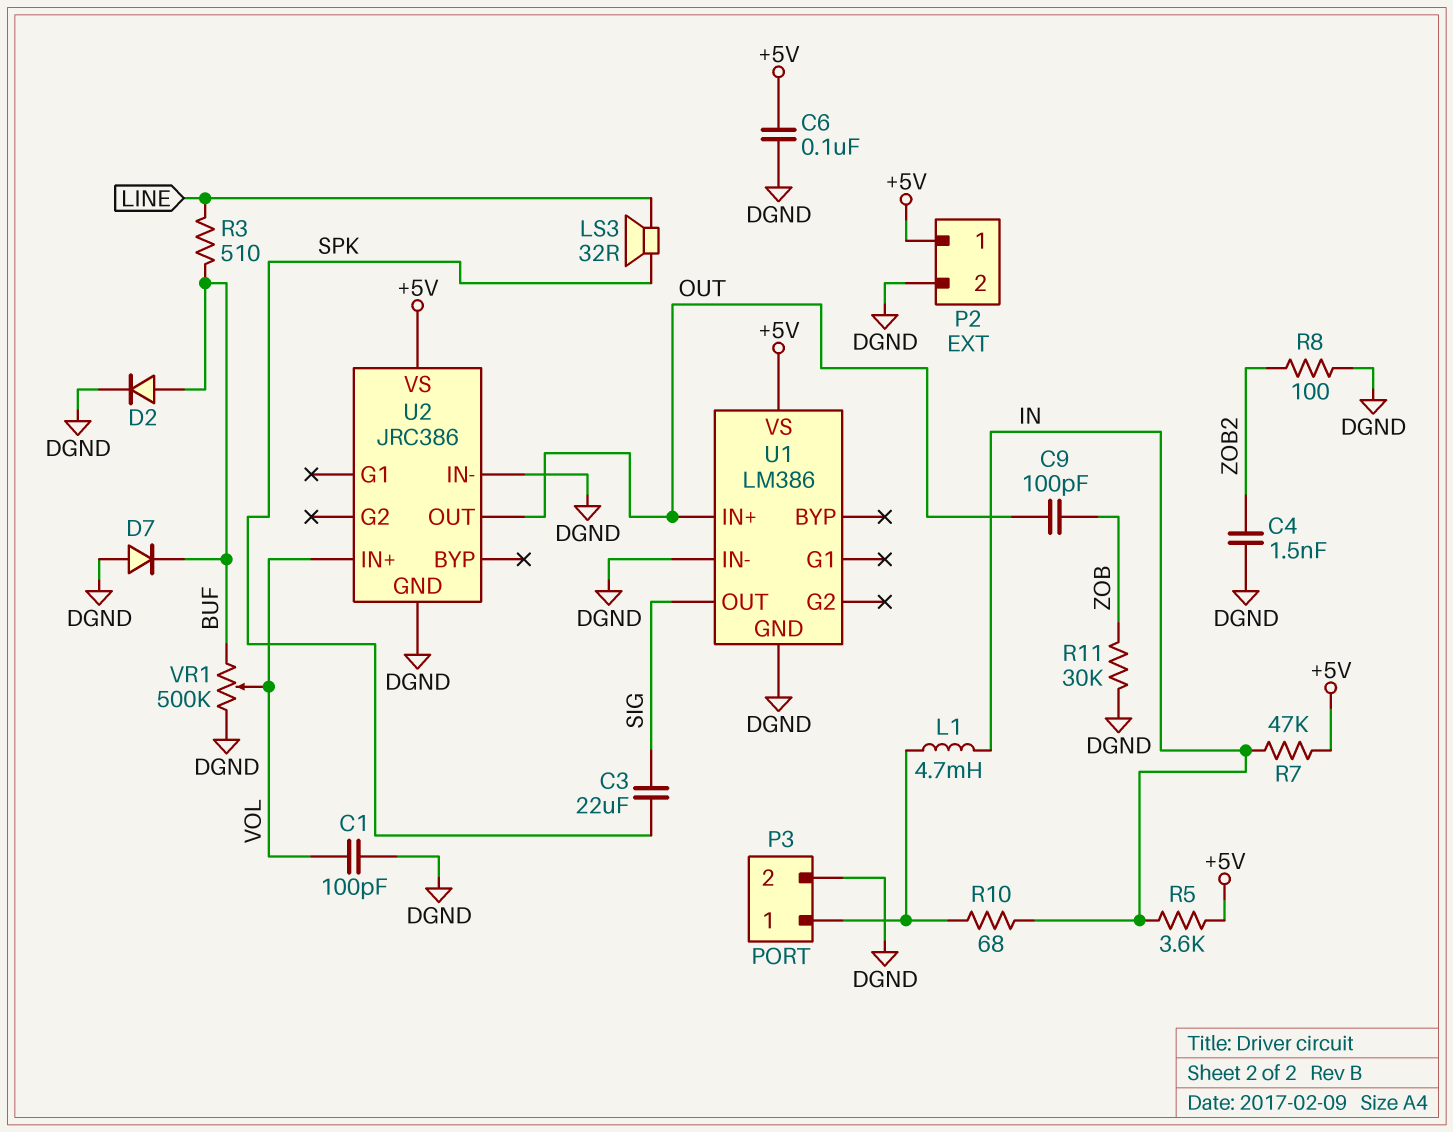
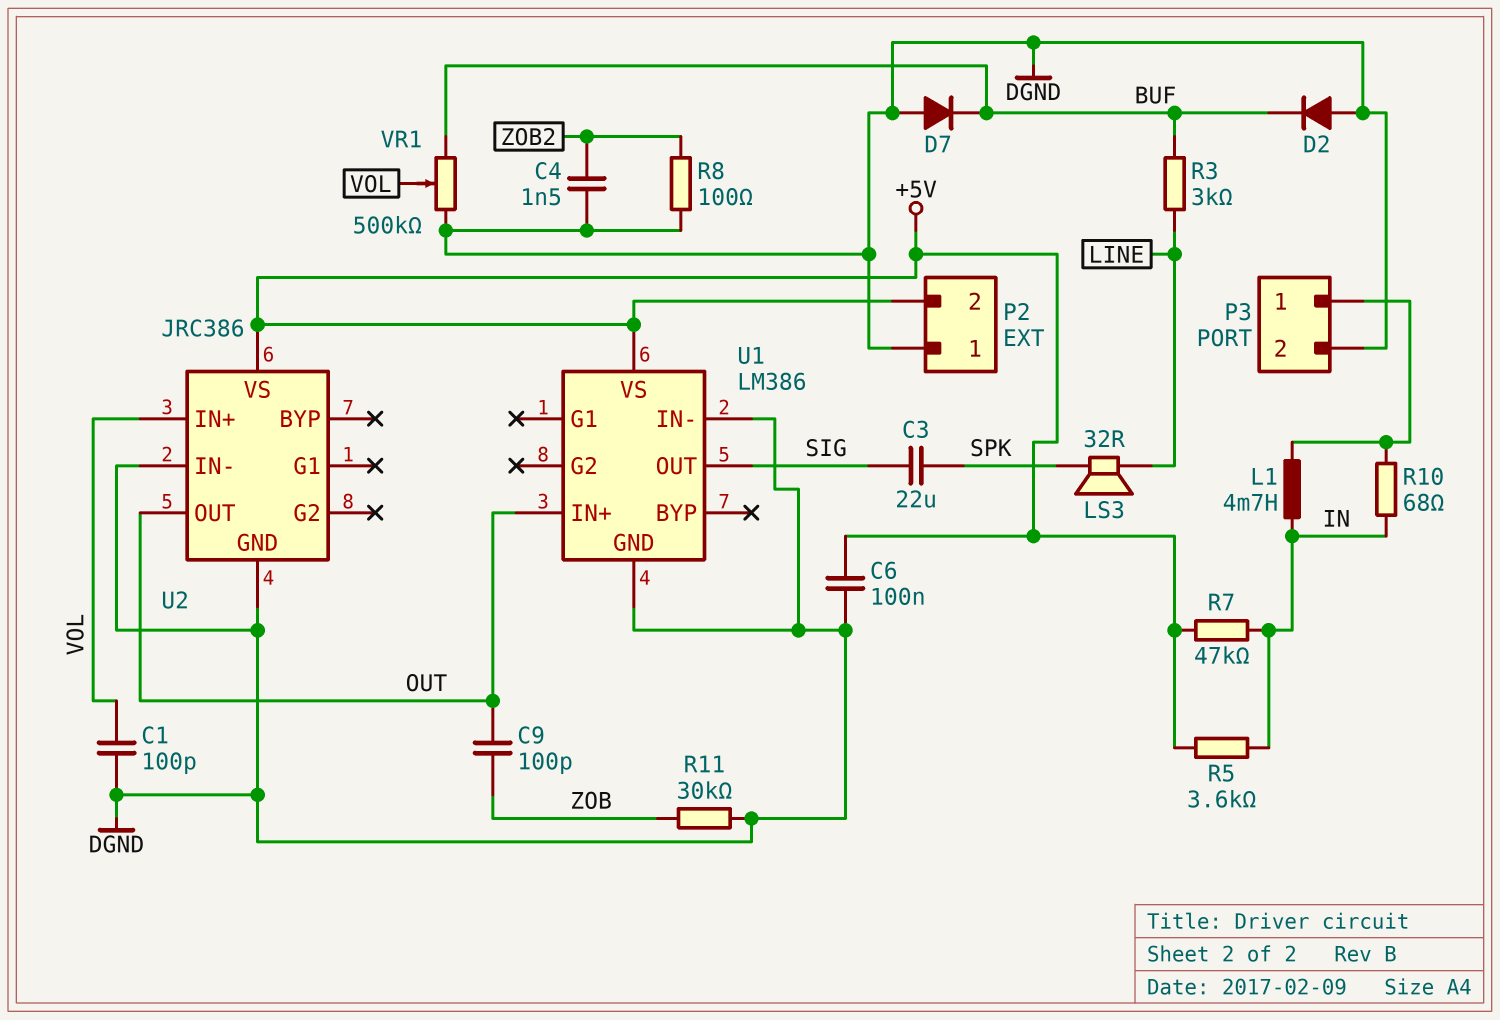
D2: diode (A BUF, K DGND) -> diode (A DGND, K BUF)
P2 pin 1: +5V -> DGND
P2 pin 2: DGND -> +5V
R3: 510 (BUF, LINE) -> 3k (BUF, LINE)

